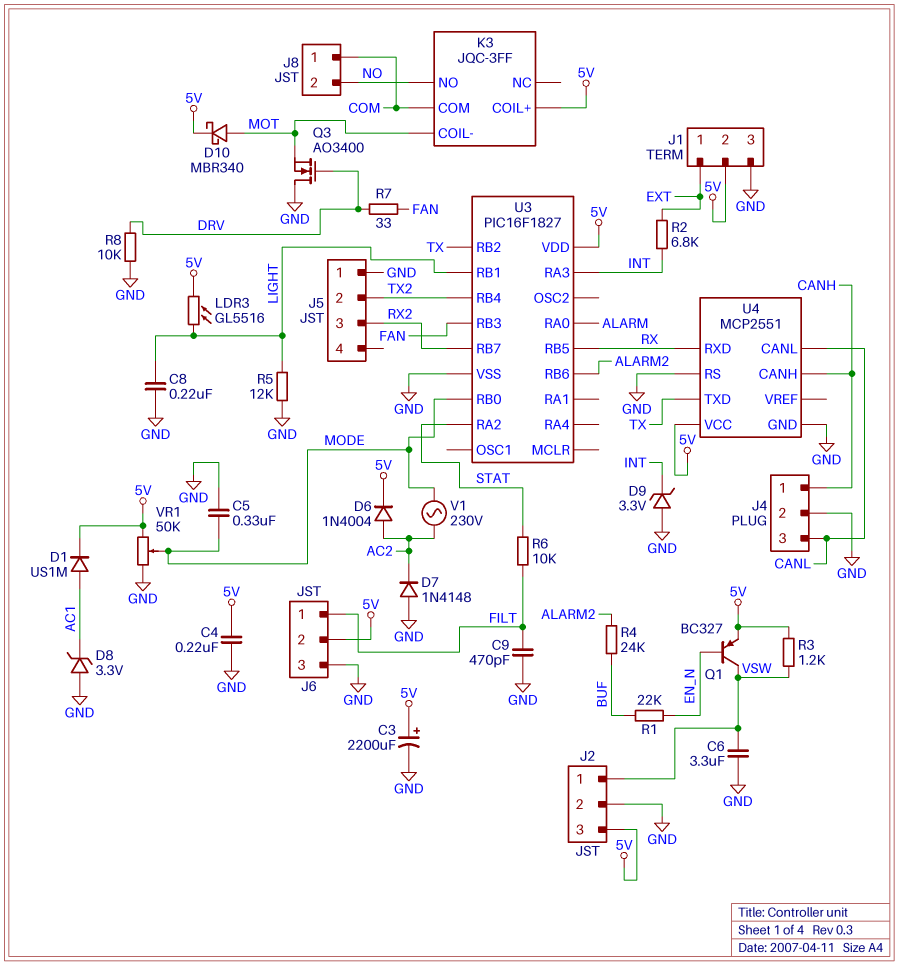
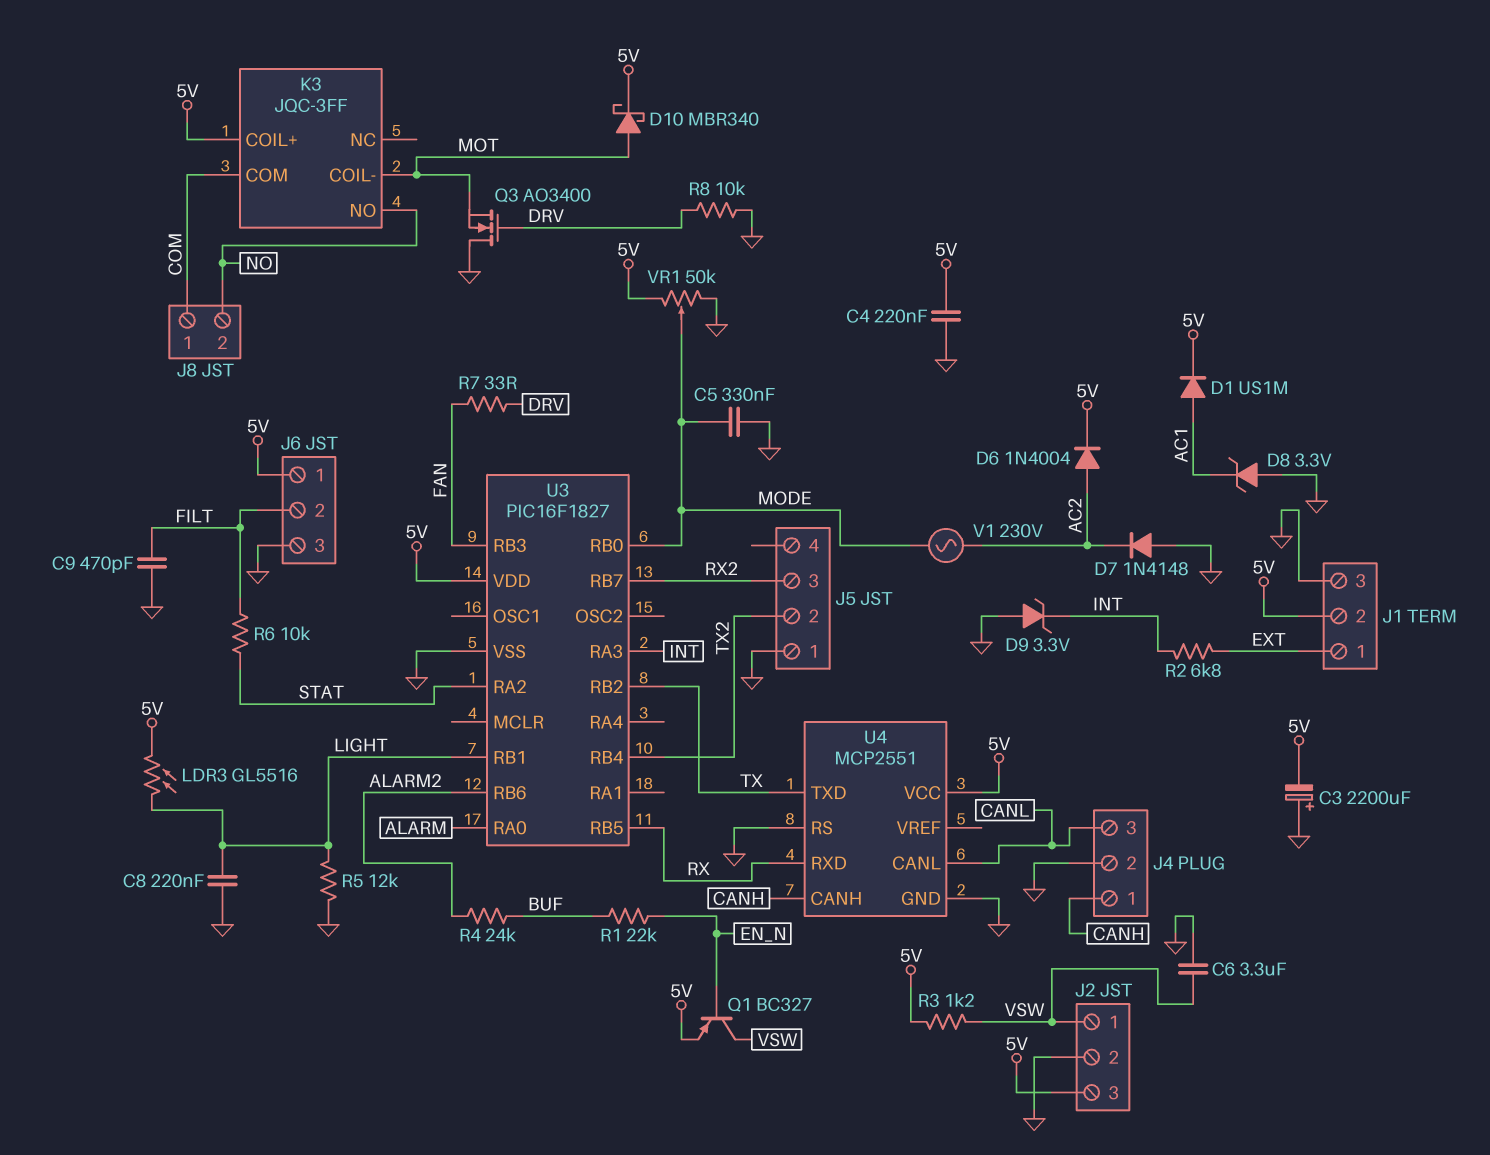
C3: 2200uF (plus 5V, minus GND) -> 2200uF (plus GND, minus 5V)
J6 pin 1: FILT -> 5V
J6 pin 2: 5V -> FILT

